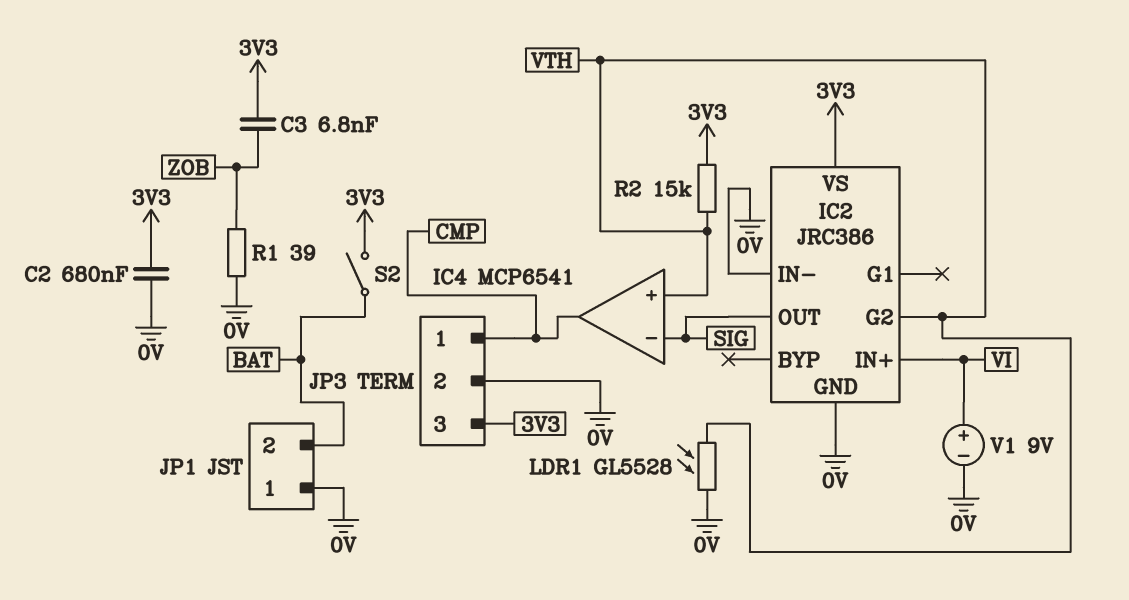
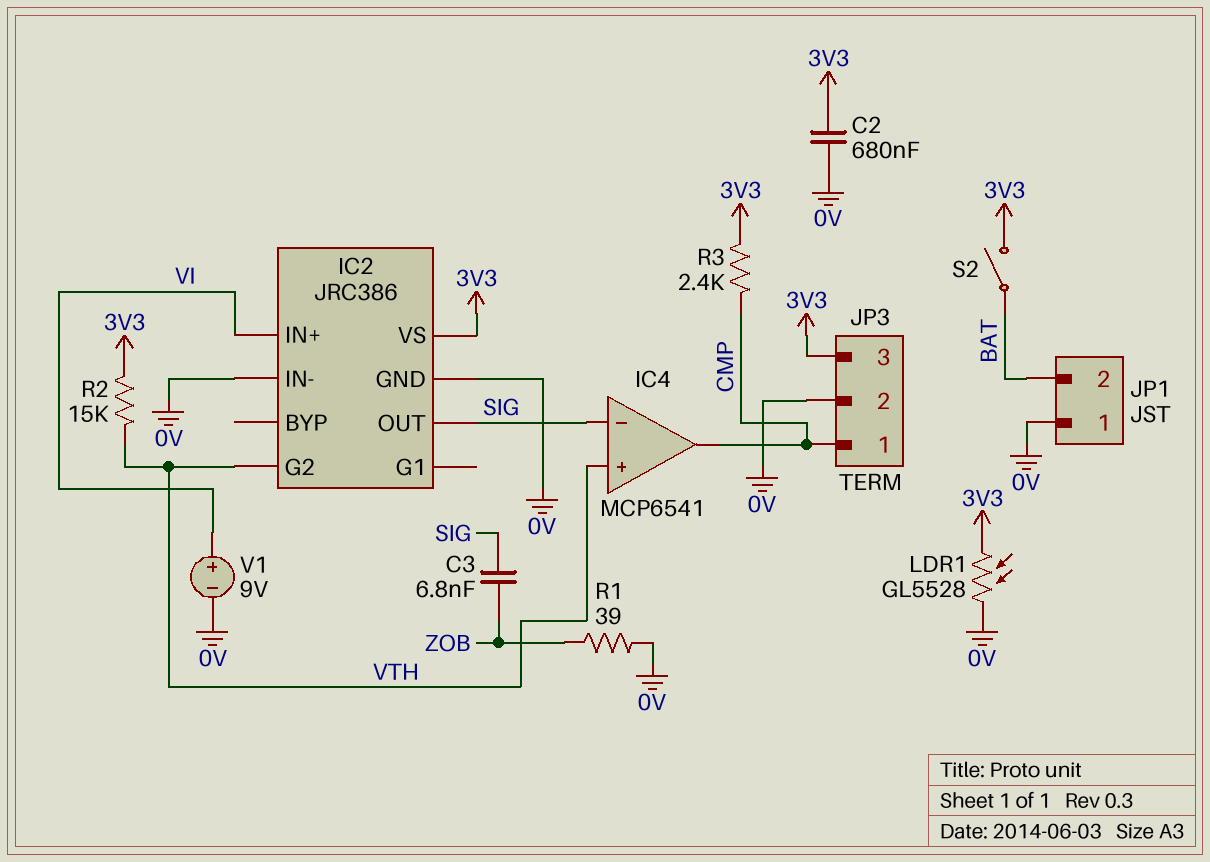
C3: 6.8nF (3V3, ZOB) -> 6.8nF (SIG, ZOB)
LDR1: GL5528 (0V, VTH) -> GL5528 (0V, 3V3)
R3: none -> 2.4k (3V3, CMP)

